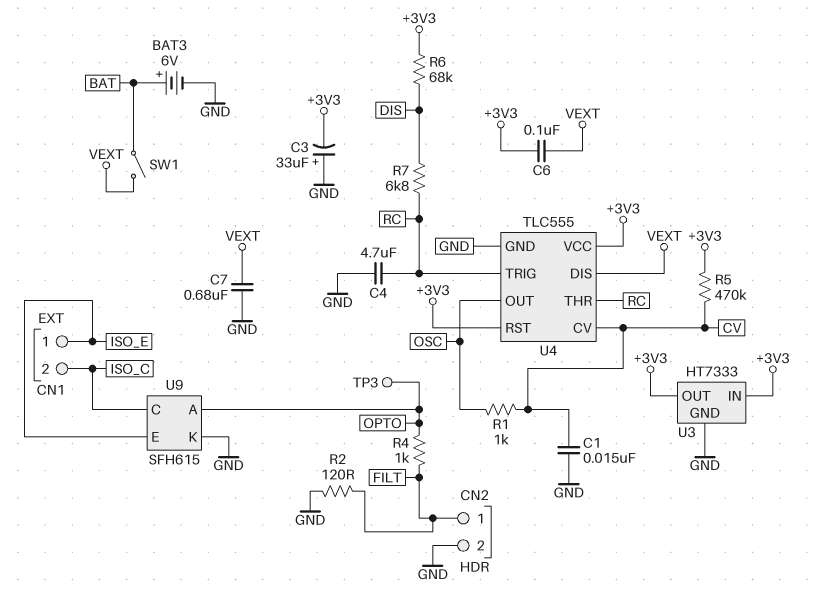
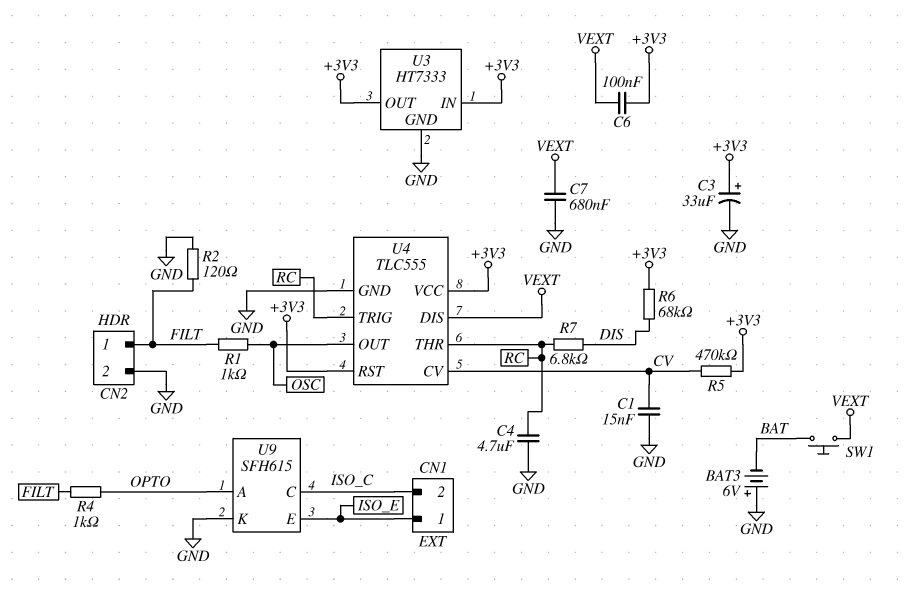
BAT3: 6V (plus BAT, minus GND) -> 6V (plus GND, minus BAT)
C3: 33uF (plus GND, minus +3V3) -> 33uF (plus +3V3, minus GND)
R1: 1k (CV, OSC) -> 1k (FILT, OSC)
SW1: switch (BAT, VEXT) -> button (BAT, VEXT)
TP3: test point (OPTO) -> none

